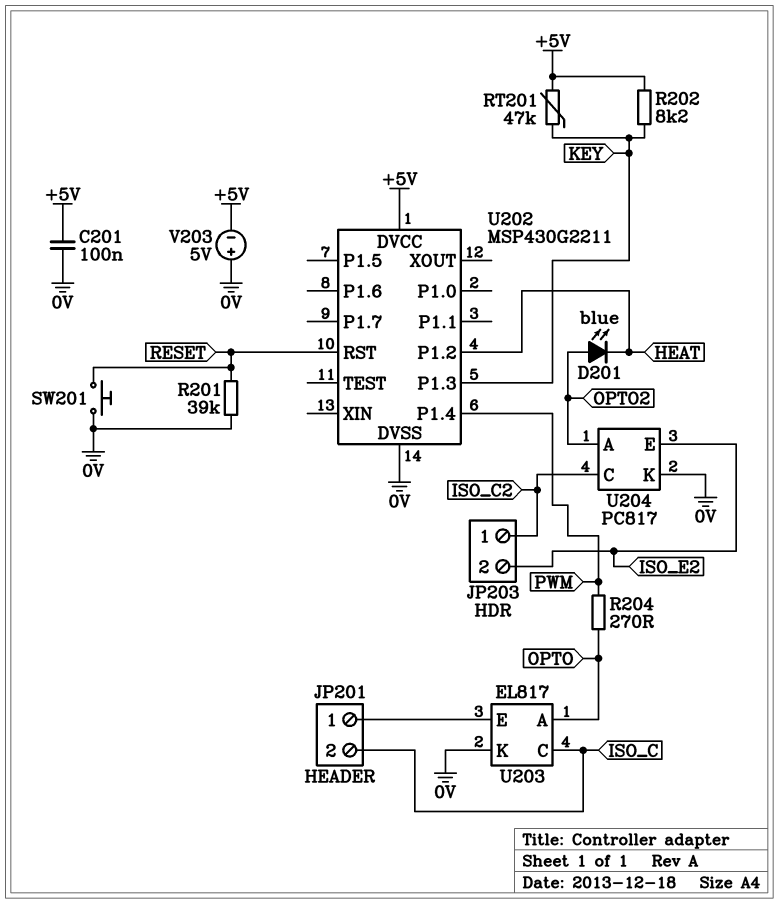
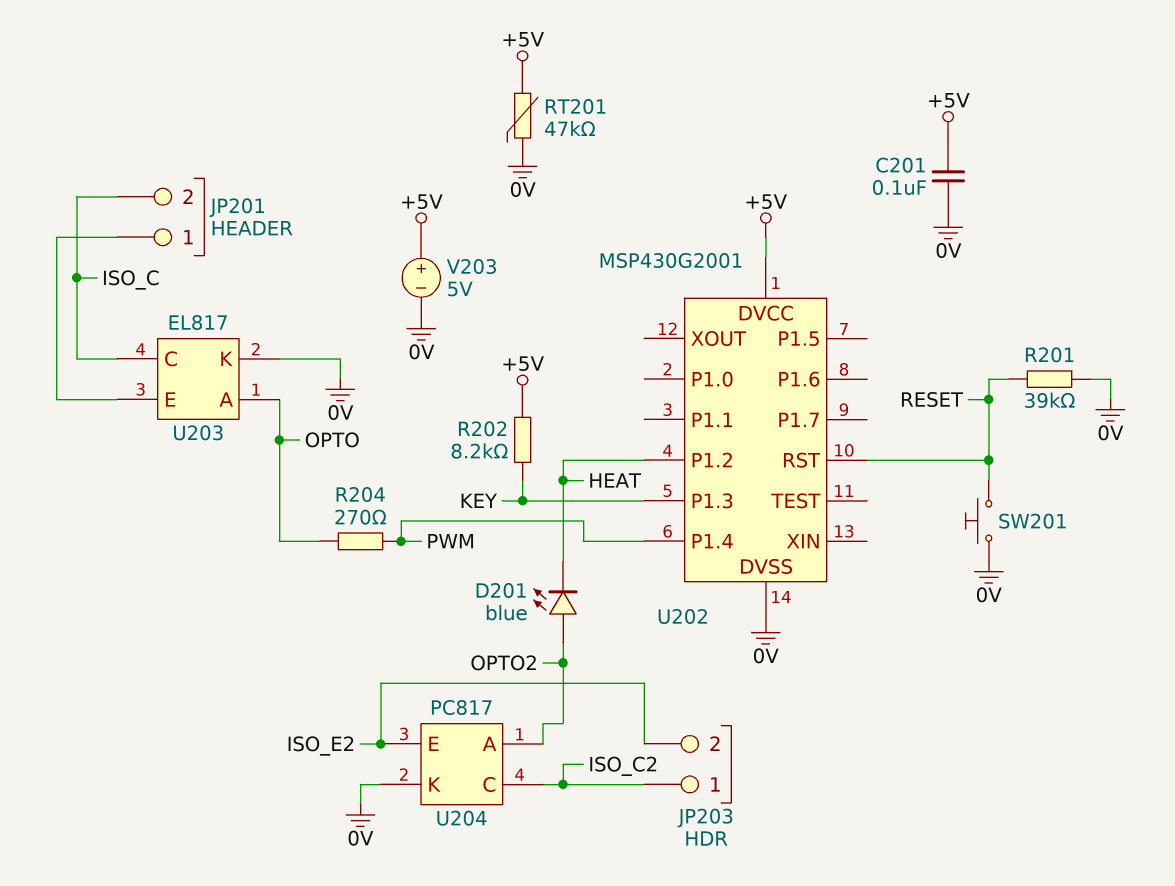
RT201: 47k (+5V, KEY) -> 47k (+5V, 0V)
U202: MSP430G2211 -> MSP430G2001
V203: 5V (plus 0V, minus +5V) -> 5V (plus +5V, minus 0V)

